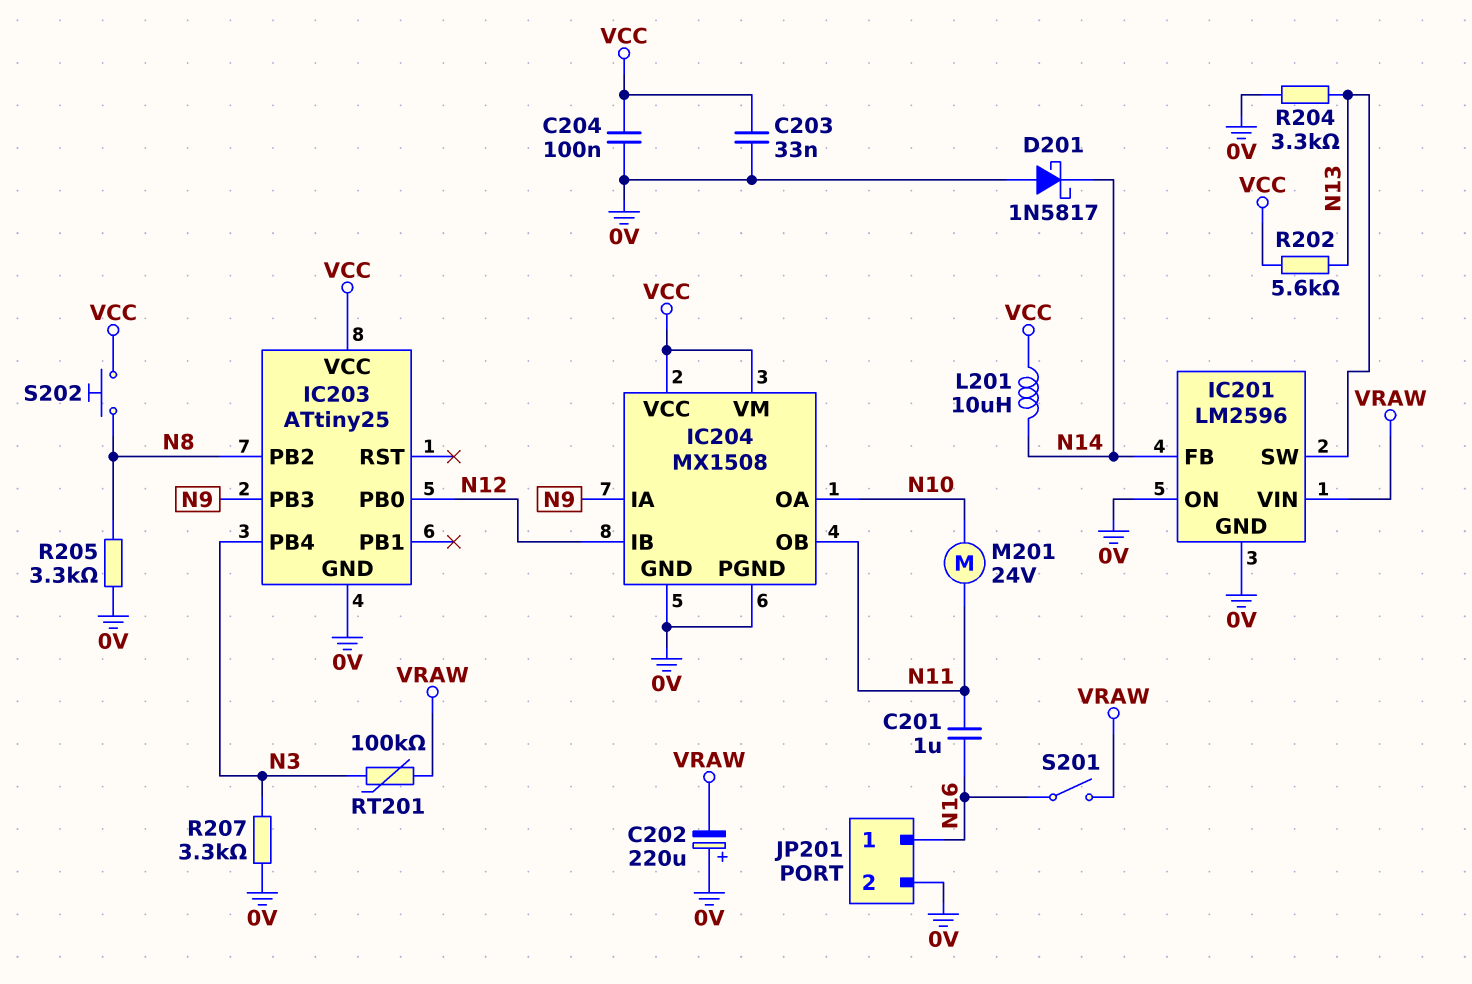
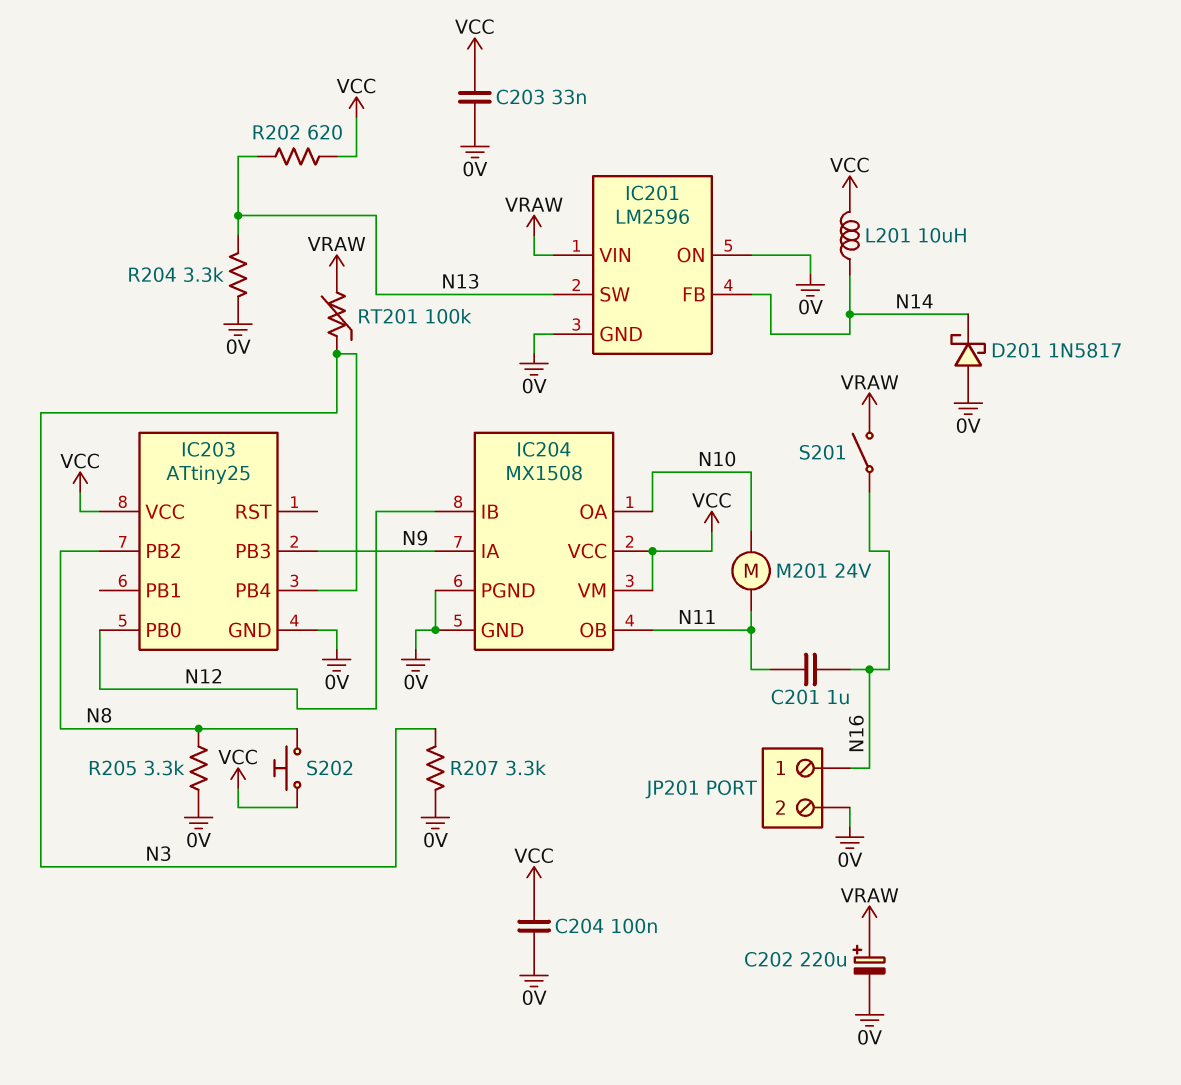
C202: 220uF (plus 0V, minus VRAW) -> 220uF (plus VRAW, minus 0V)
R202: 5.6k (N13, VCC) -> 620 (N13, VCC)

